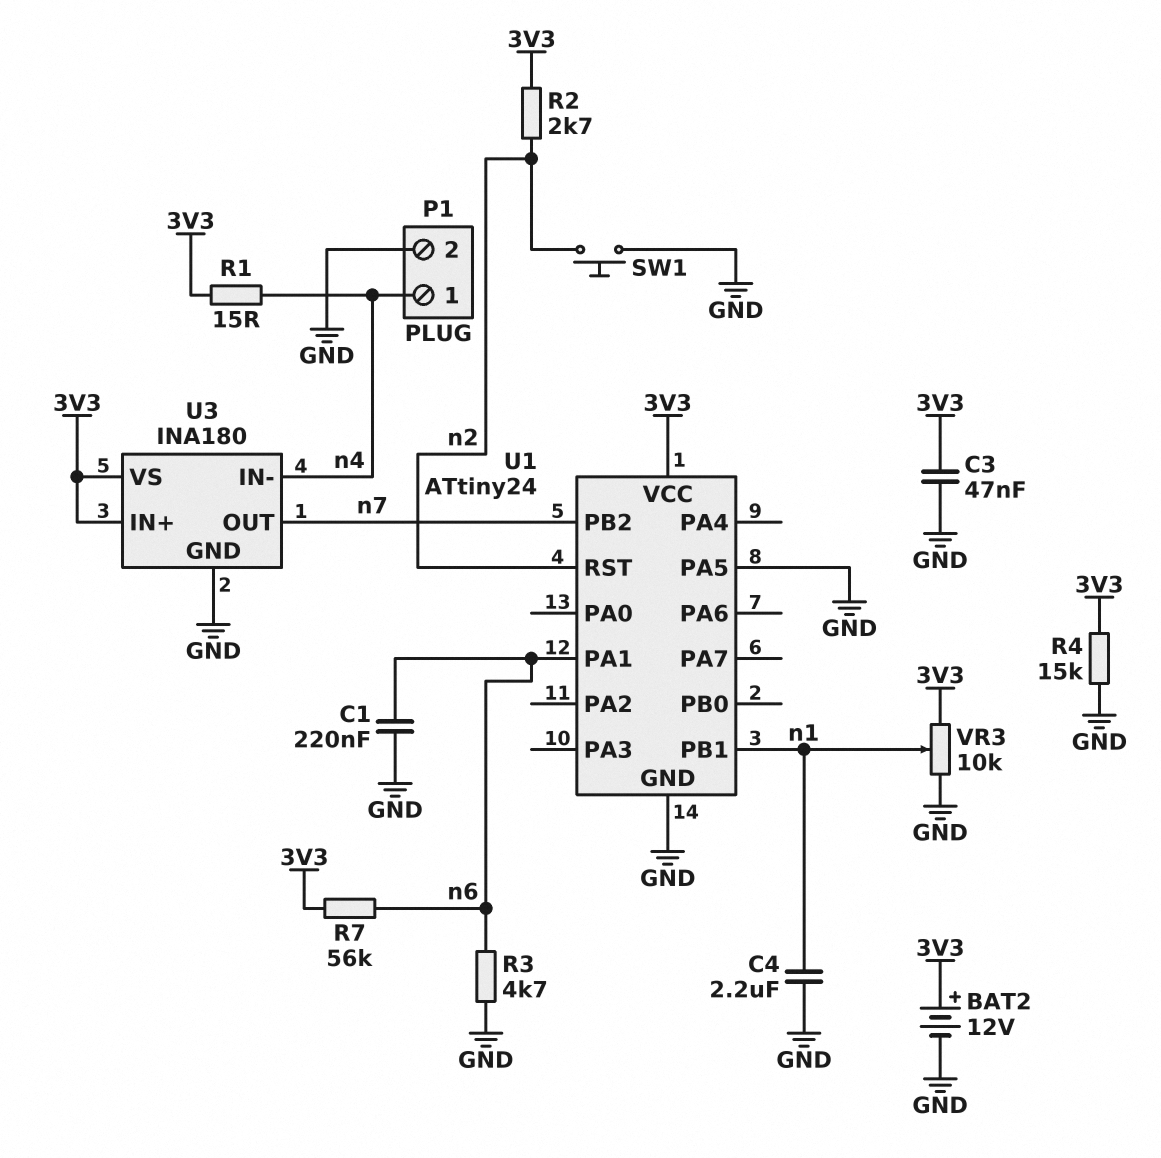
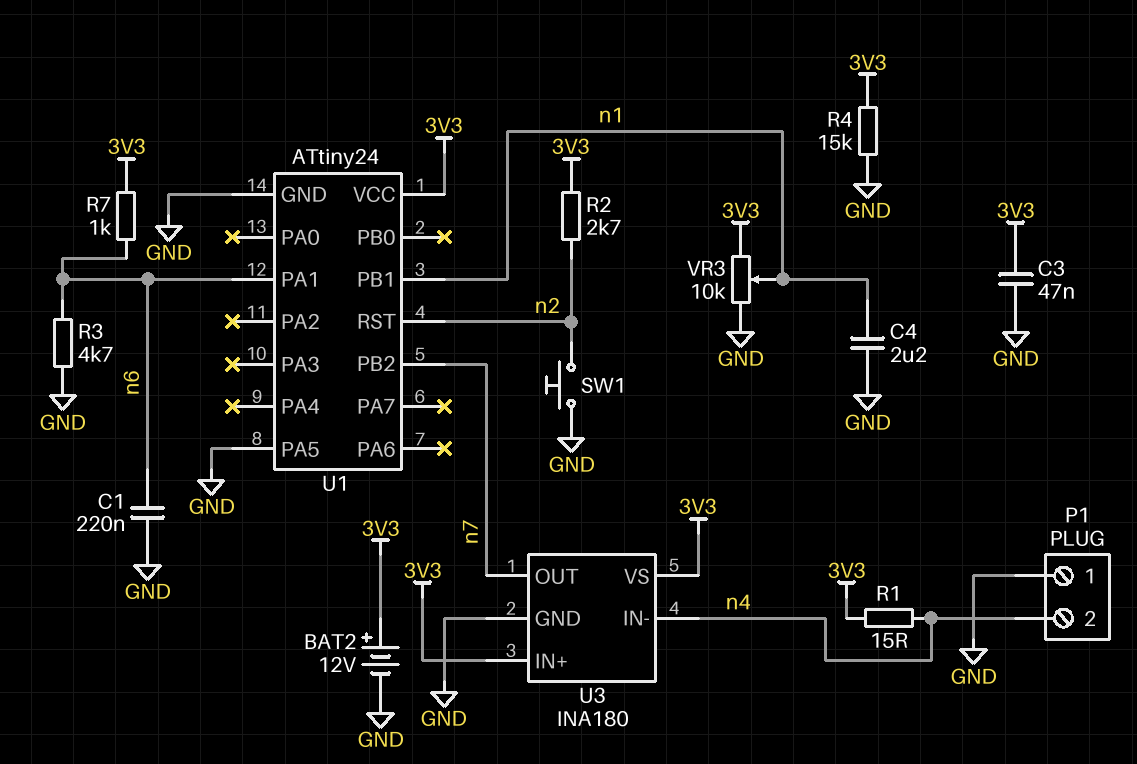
P1 pin 1: n4 -> GND
P1 pin 2: GND -> n4
R7: 56k (3V3, n6) -> 1k (3V3, n6)

